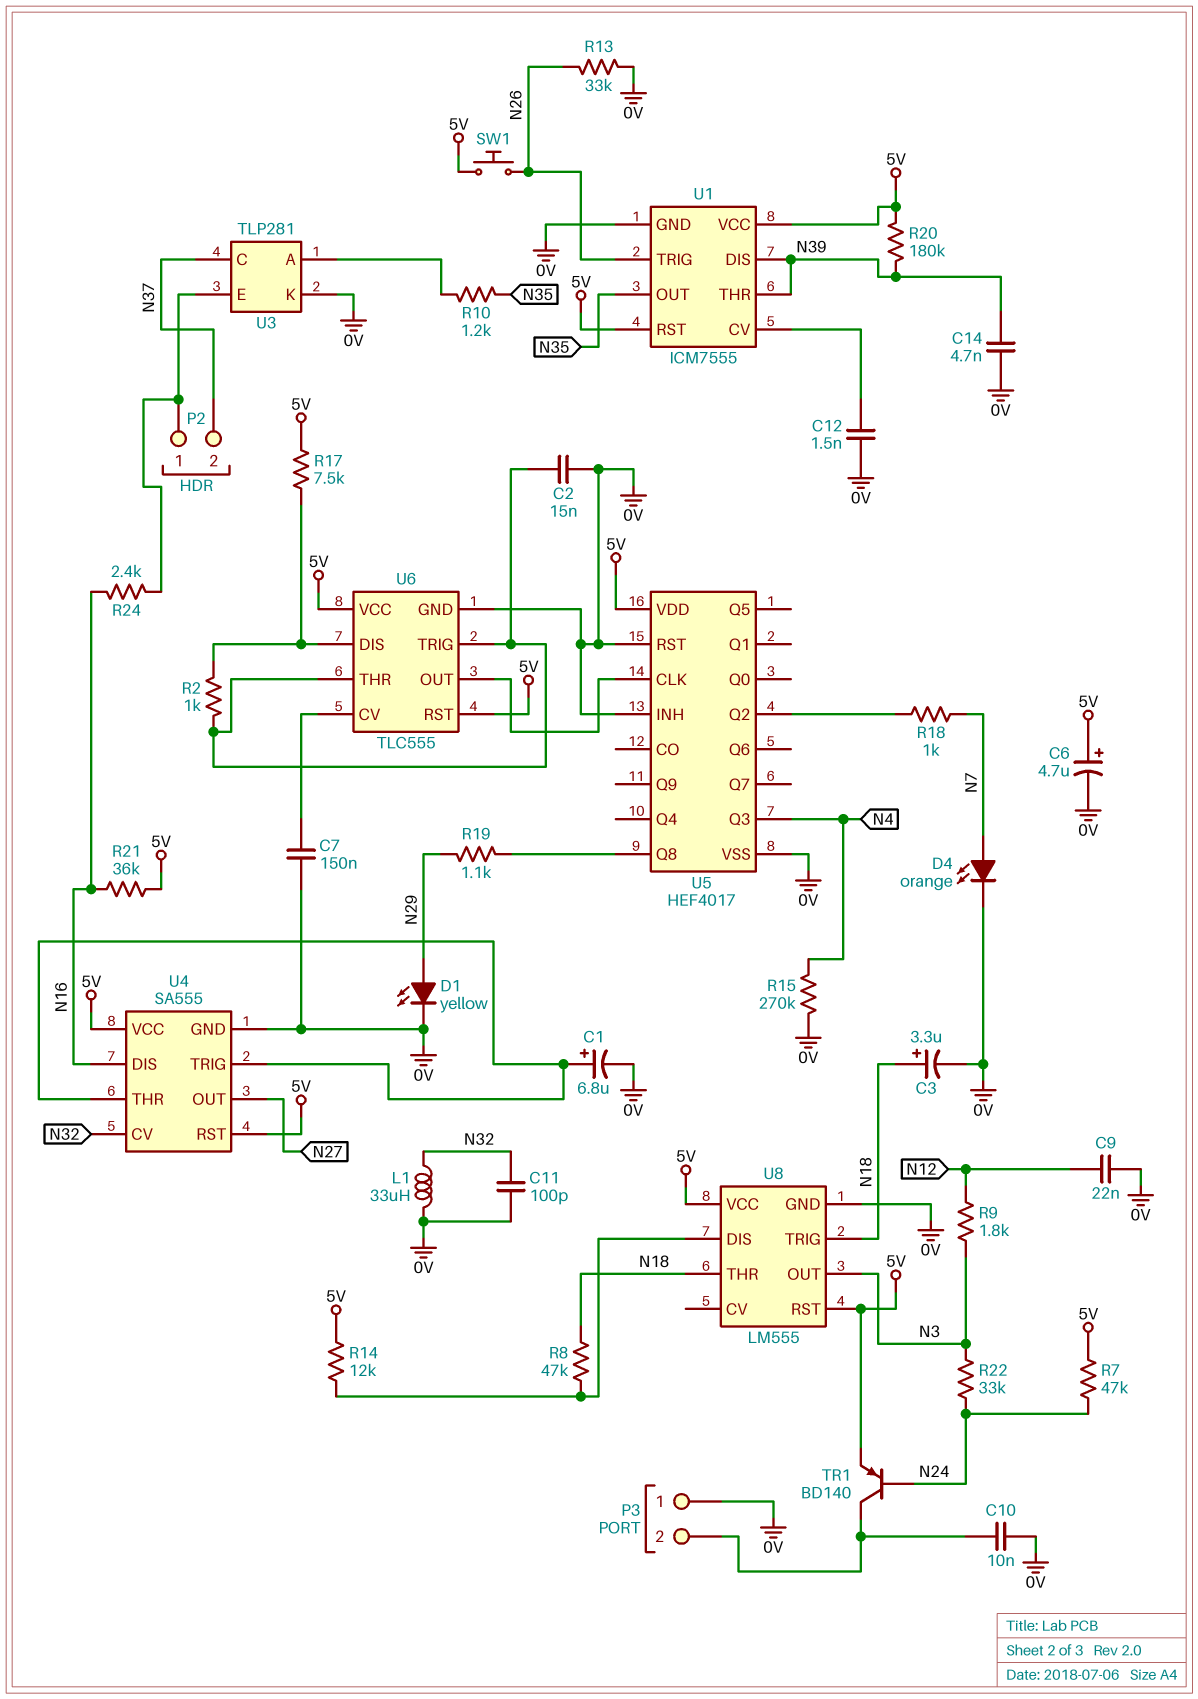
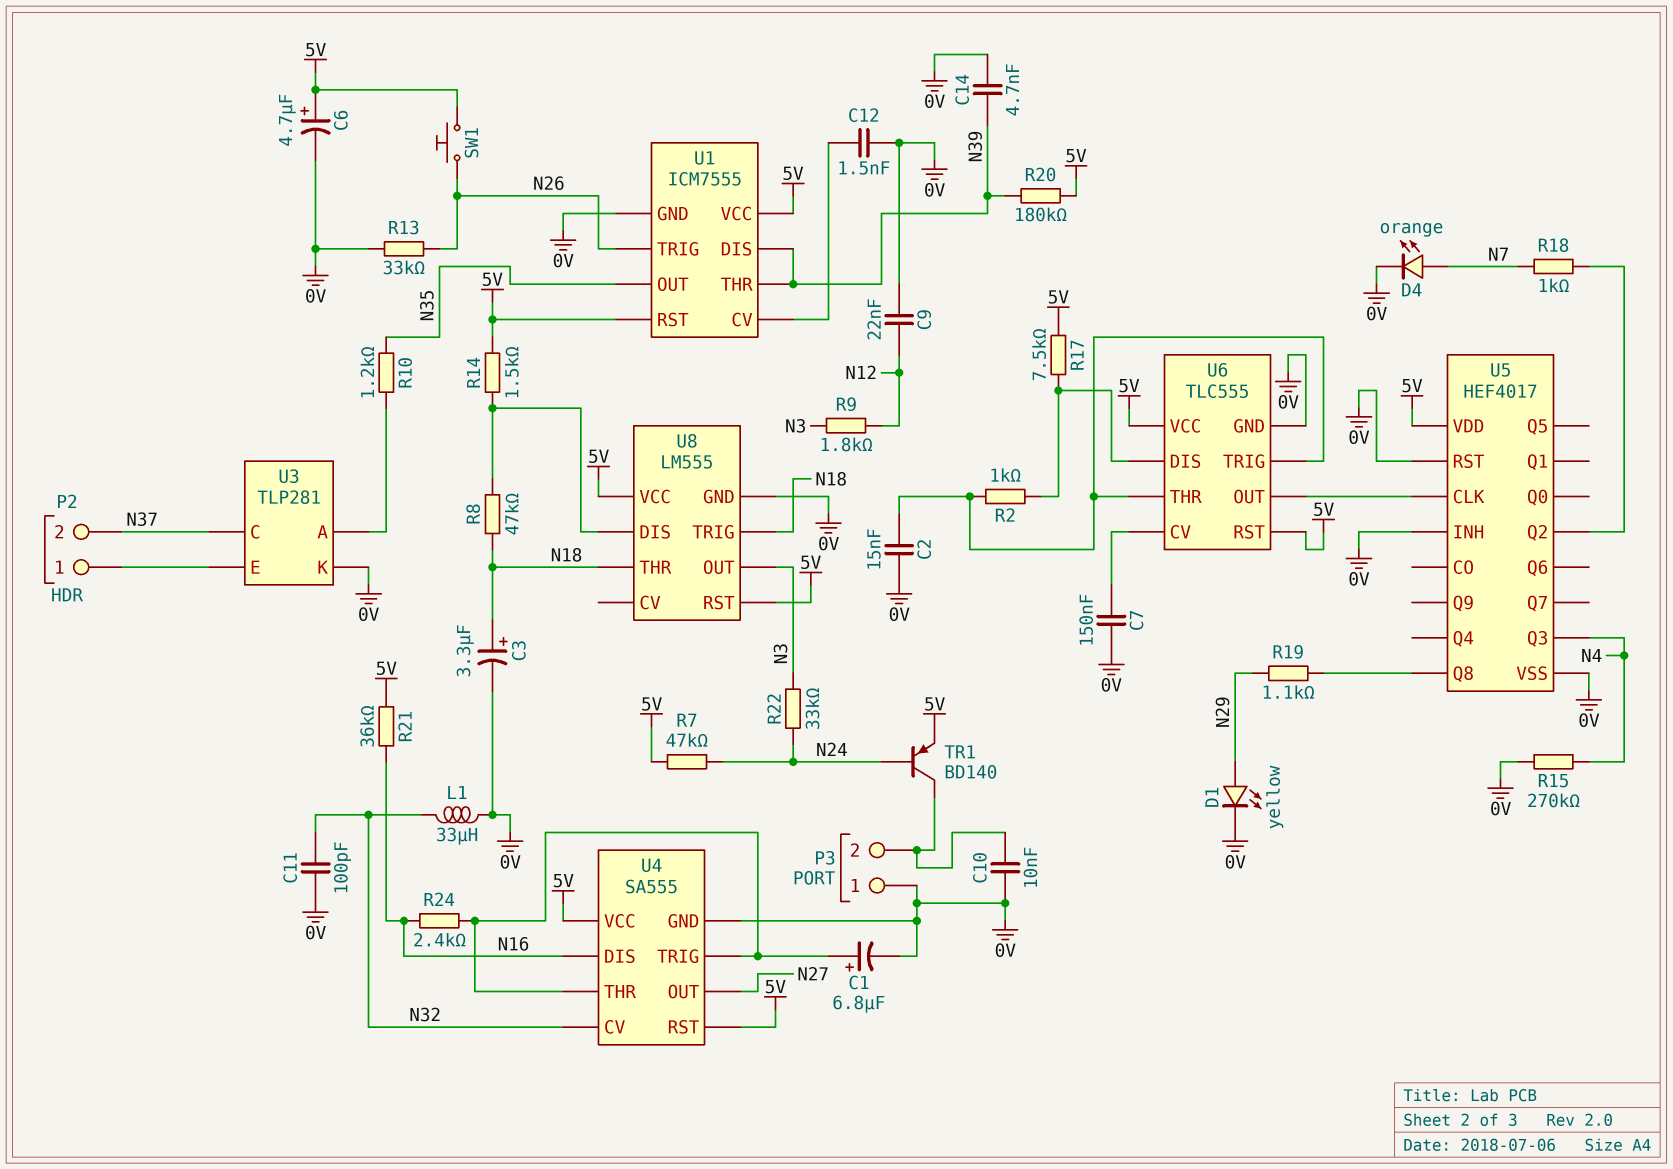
R14: 12k (5V, U8/DIS) -> 1.5k (5V, U8/DIS)
R24: 2.4k (N16, P2/1) -> 2.4k (N16, U4/THR)

